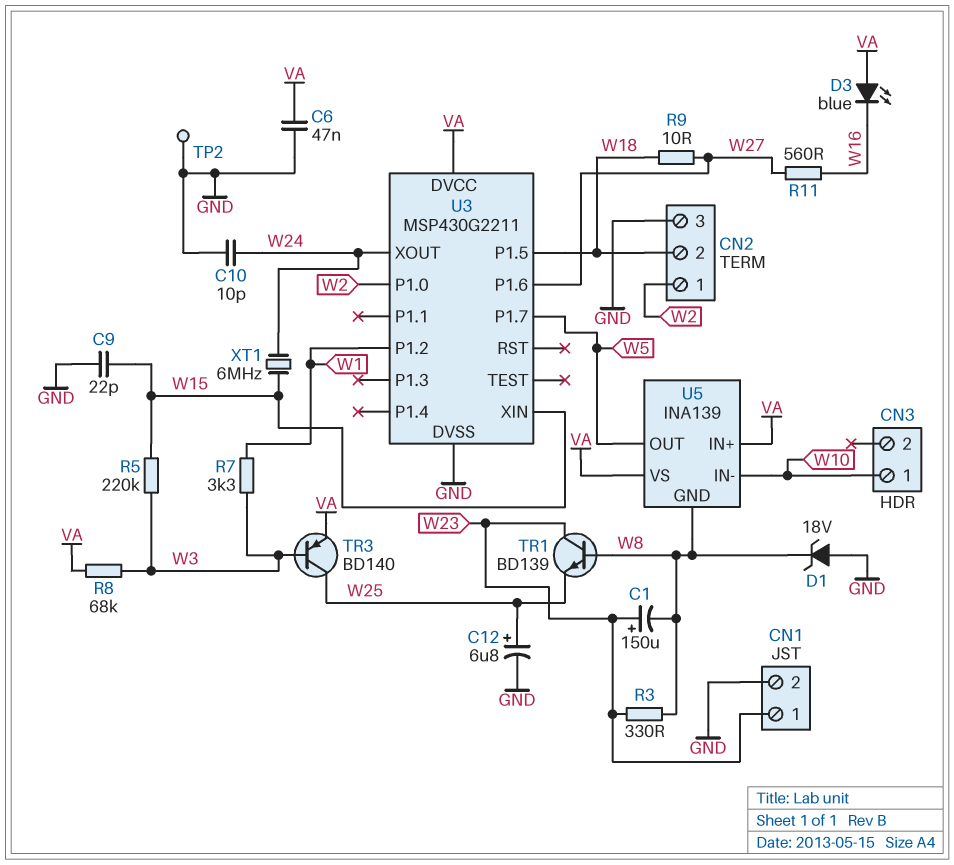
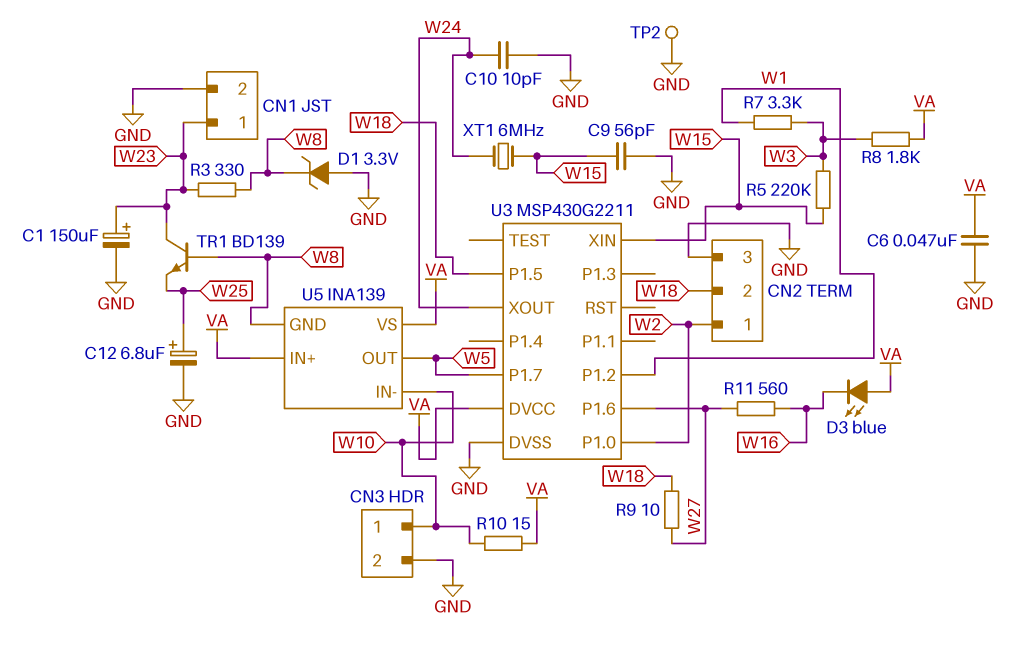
C1: 150uF (plus W23, minus W8) -> 150uF (plus W23, minus GND)
C9: 22pF (GND, W15) -> 56pF (GND, W15)
CN3 pin 2: none -> GND
D1: zener 18V (A GND, K W8) -> zener 3.3V (A GND, K W8)
R8: 68k (VA, W3) -> 1.8k (VA, W3)
R10: none -> 15 (VA, W10)
TR3: PNP BD140 (B W3, C W25, E VA) -> none

